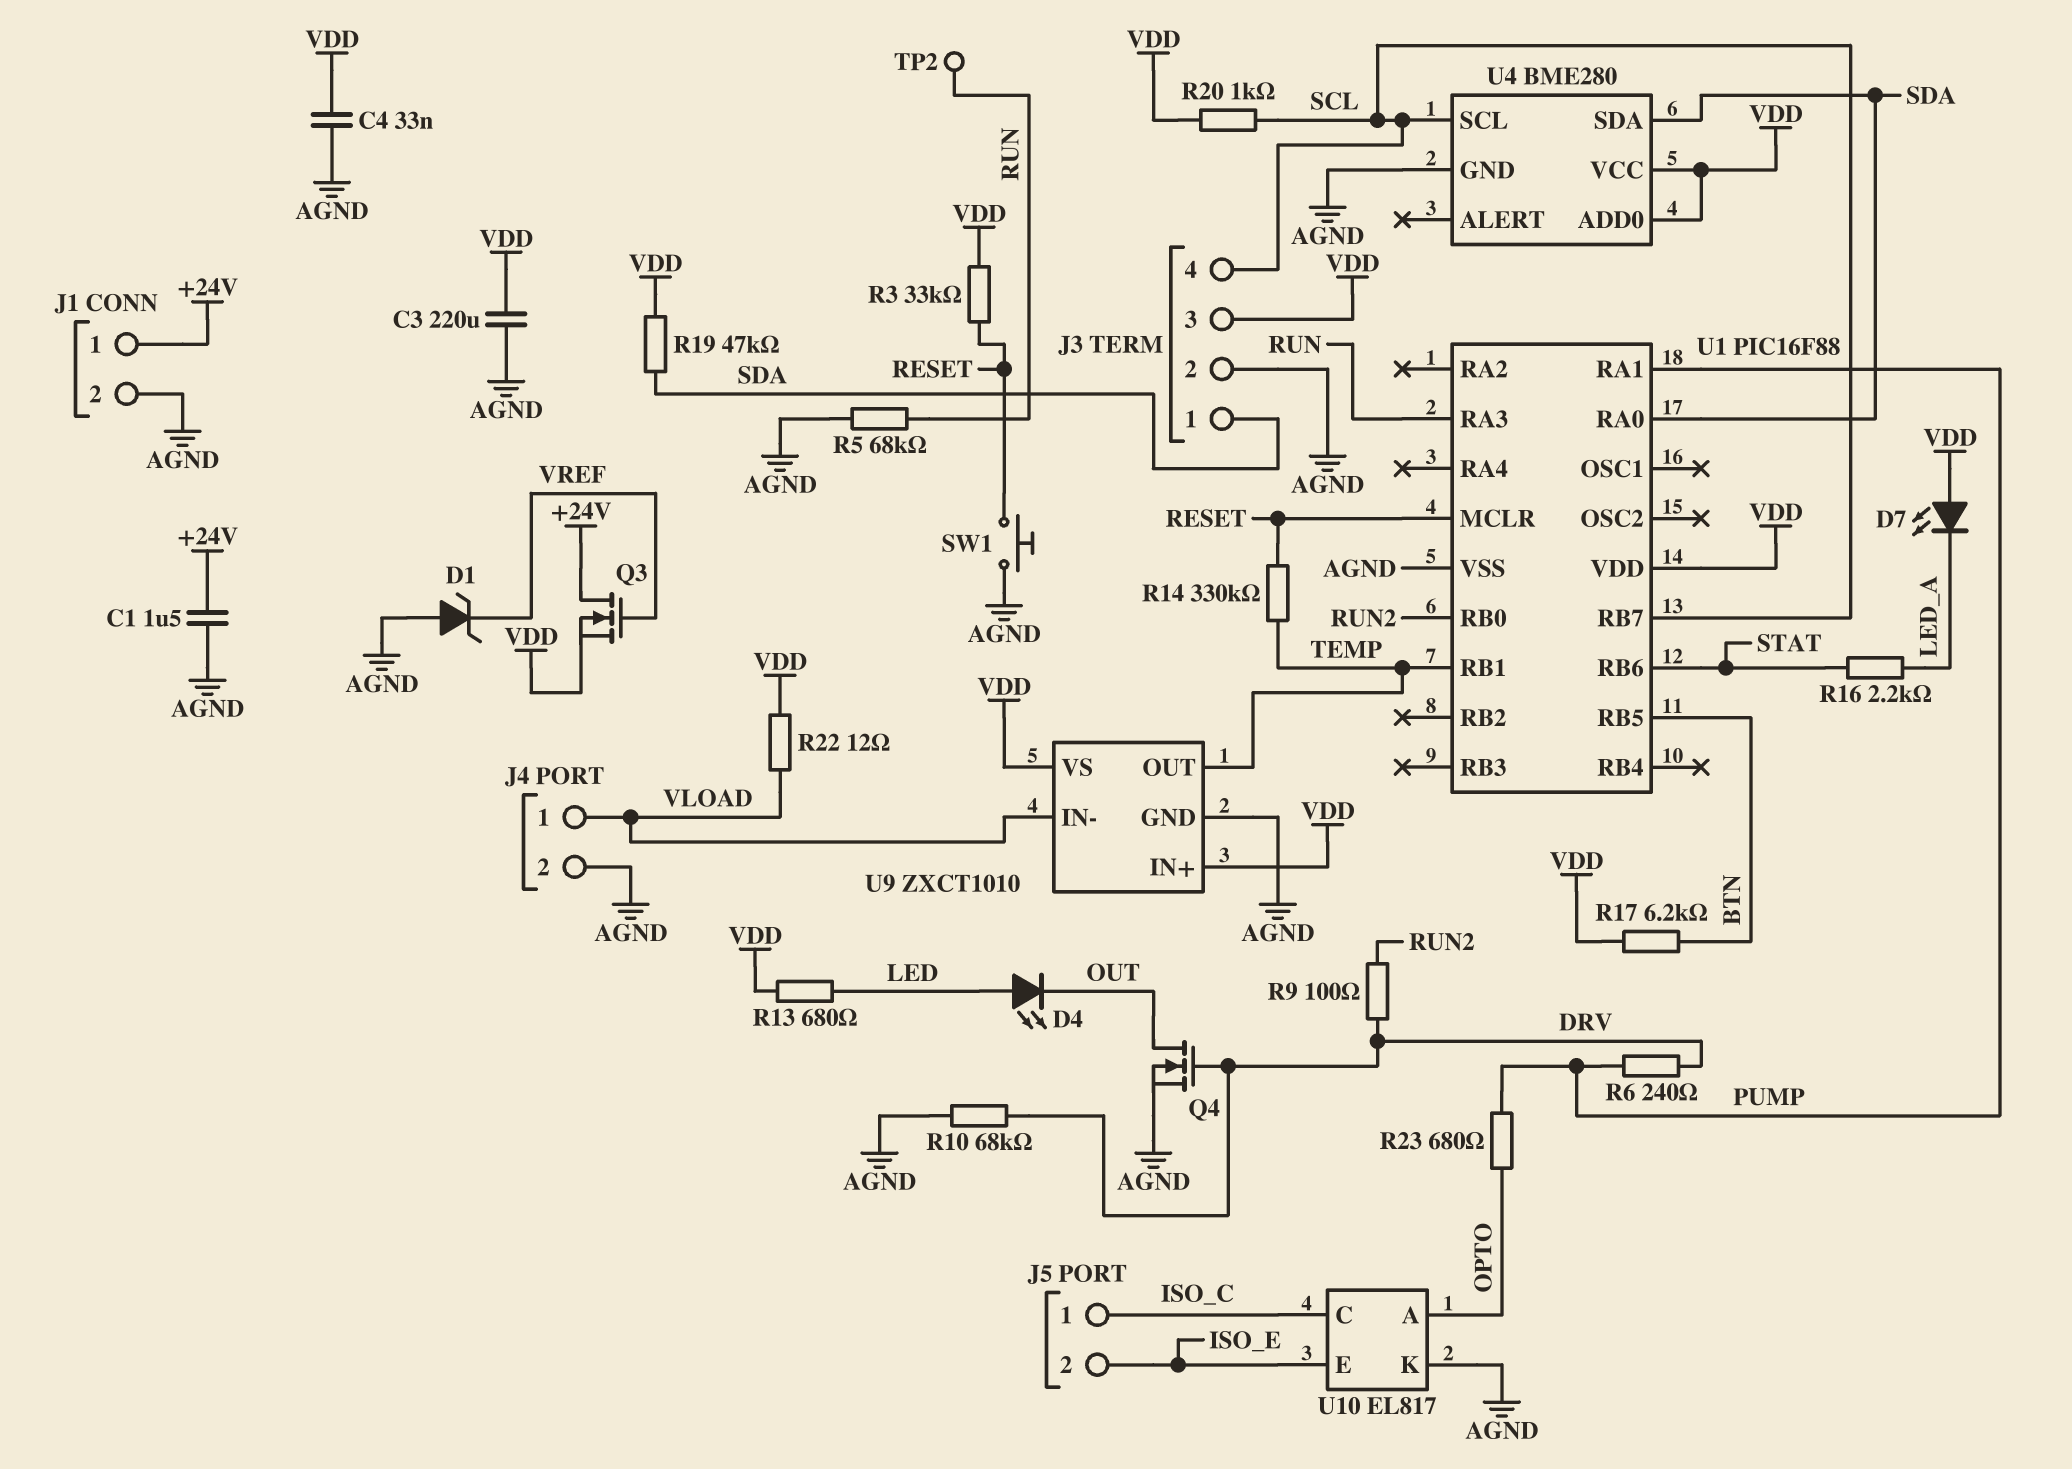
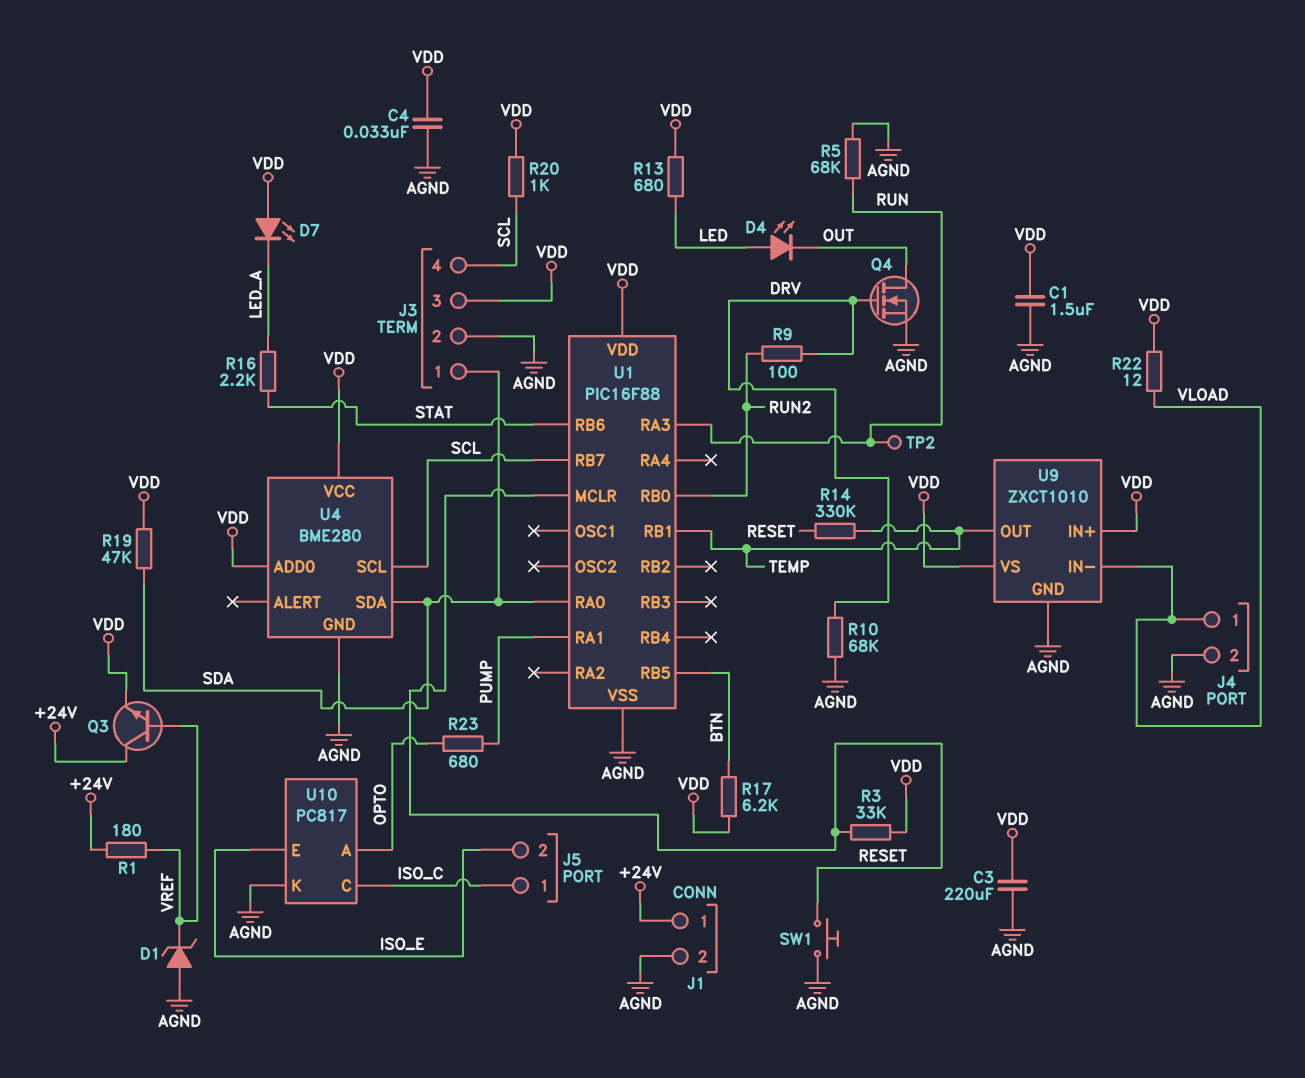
C1: 1.5uF (+24V, AGND) -> 1.5uF (AGND, VDD)
Q3: NMOS (G VREF, D +24V, S VDD) -> NPN (B VREF, C +24V, E VDD)
R1: none -> 180 (+24V, VREF)
R6: 240 (DRV, PUMP) -> none
U10: EL817 -> PC817

